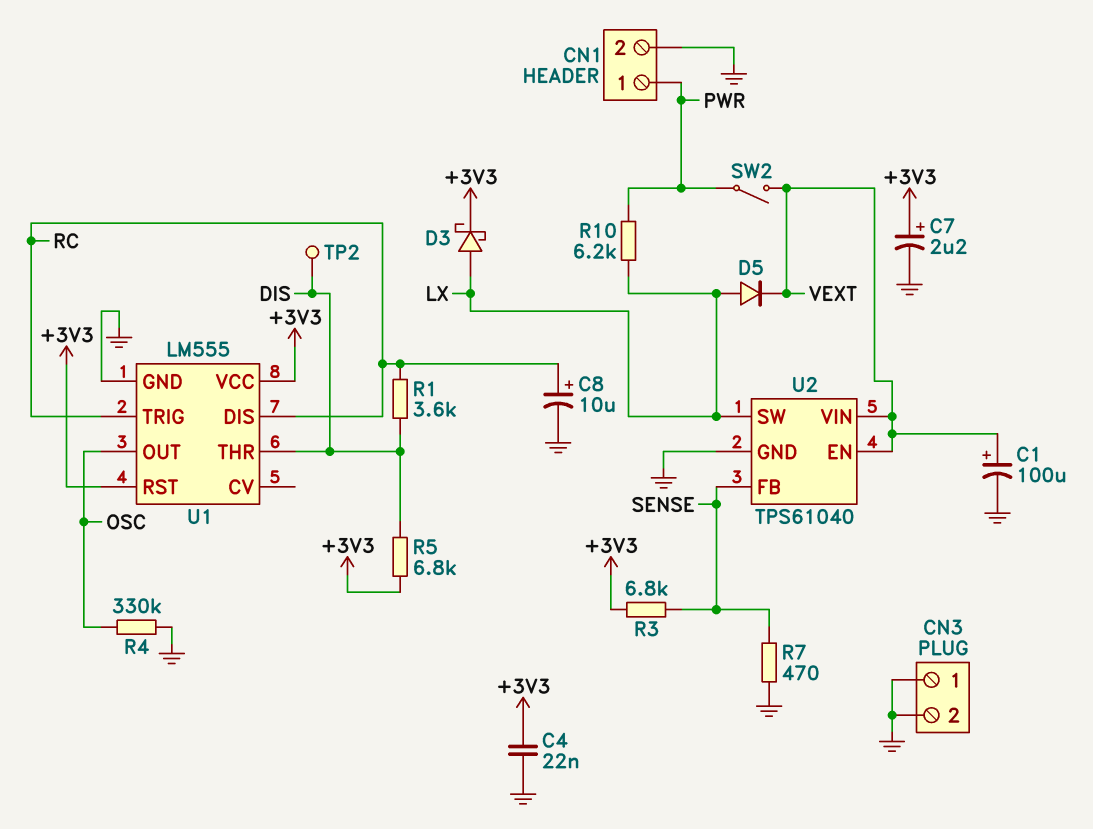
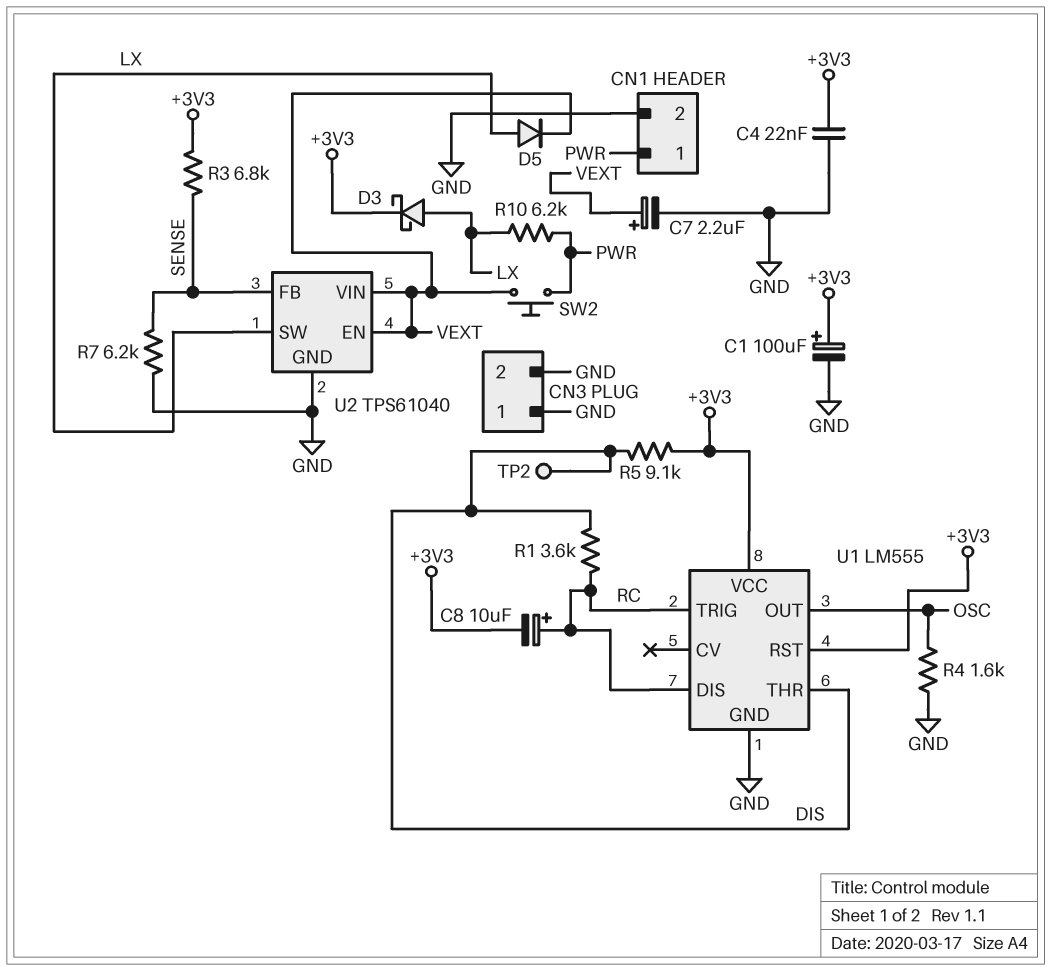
C1: 100uF (plus VEXT, minus GND) -> 100uF (plus +3V3, minus GND)
C7: 2.2uF (plus +3V3, minus GND) -> 2.2uF (plus VEXT, minus GND)
C8: 10uF (plus RC, minus GND) -> 10uF (plus RC, minus +3V3)
R4: 330k (GND, OSC) -> 1.6k (GND, OSC)
R5: 6.8k (+3V3, DIS) -> 9.1k (+3V3, DIS)
R7: 470 (GND, SENSE) -> 6.2k (GND, SENSE)
SW2: switch (PWR, VEXT) -> button (PWR, VEXT)

